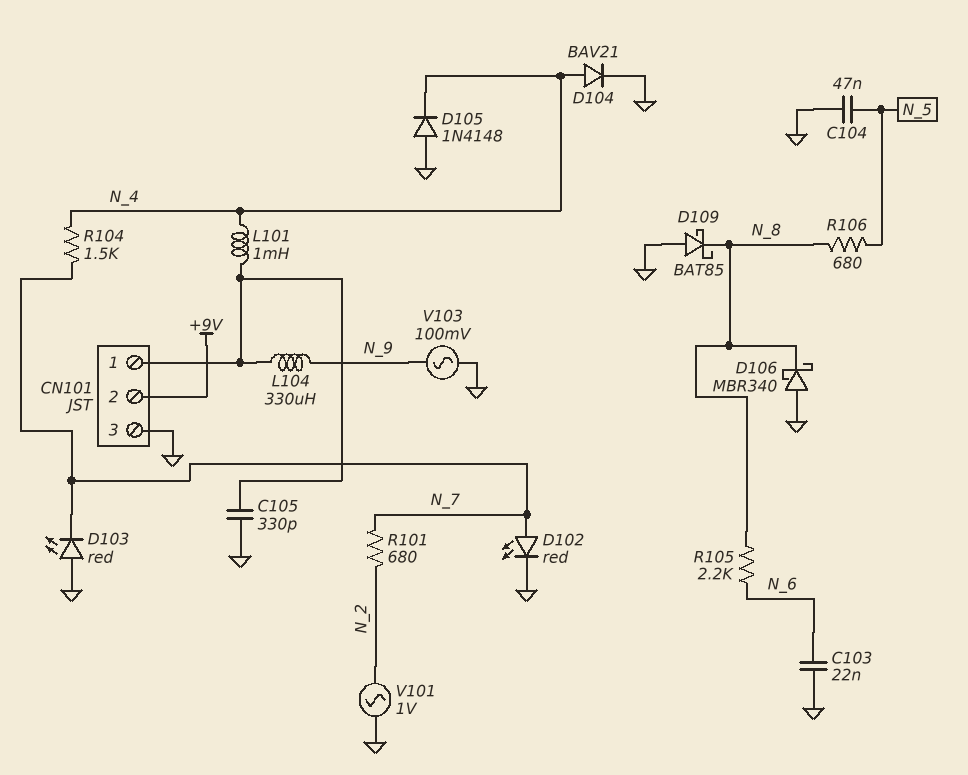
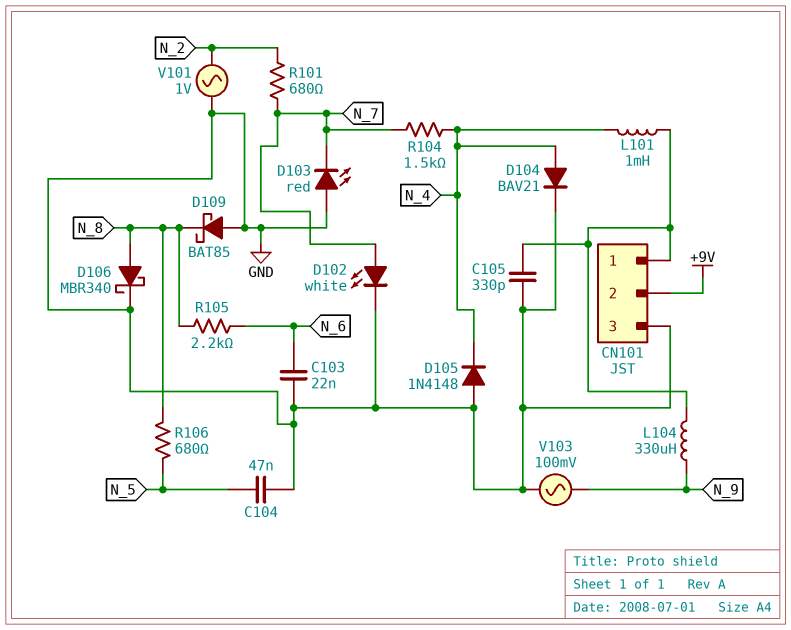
D102: LED red (A N_7, K GND) -> LED white (A N_7, K GND)
D106: schottky MBR340 (A GND, K N_8) -> schottky MBR340 (A N_8, K GND)

